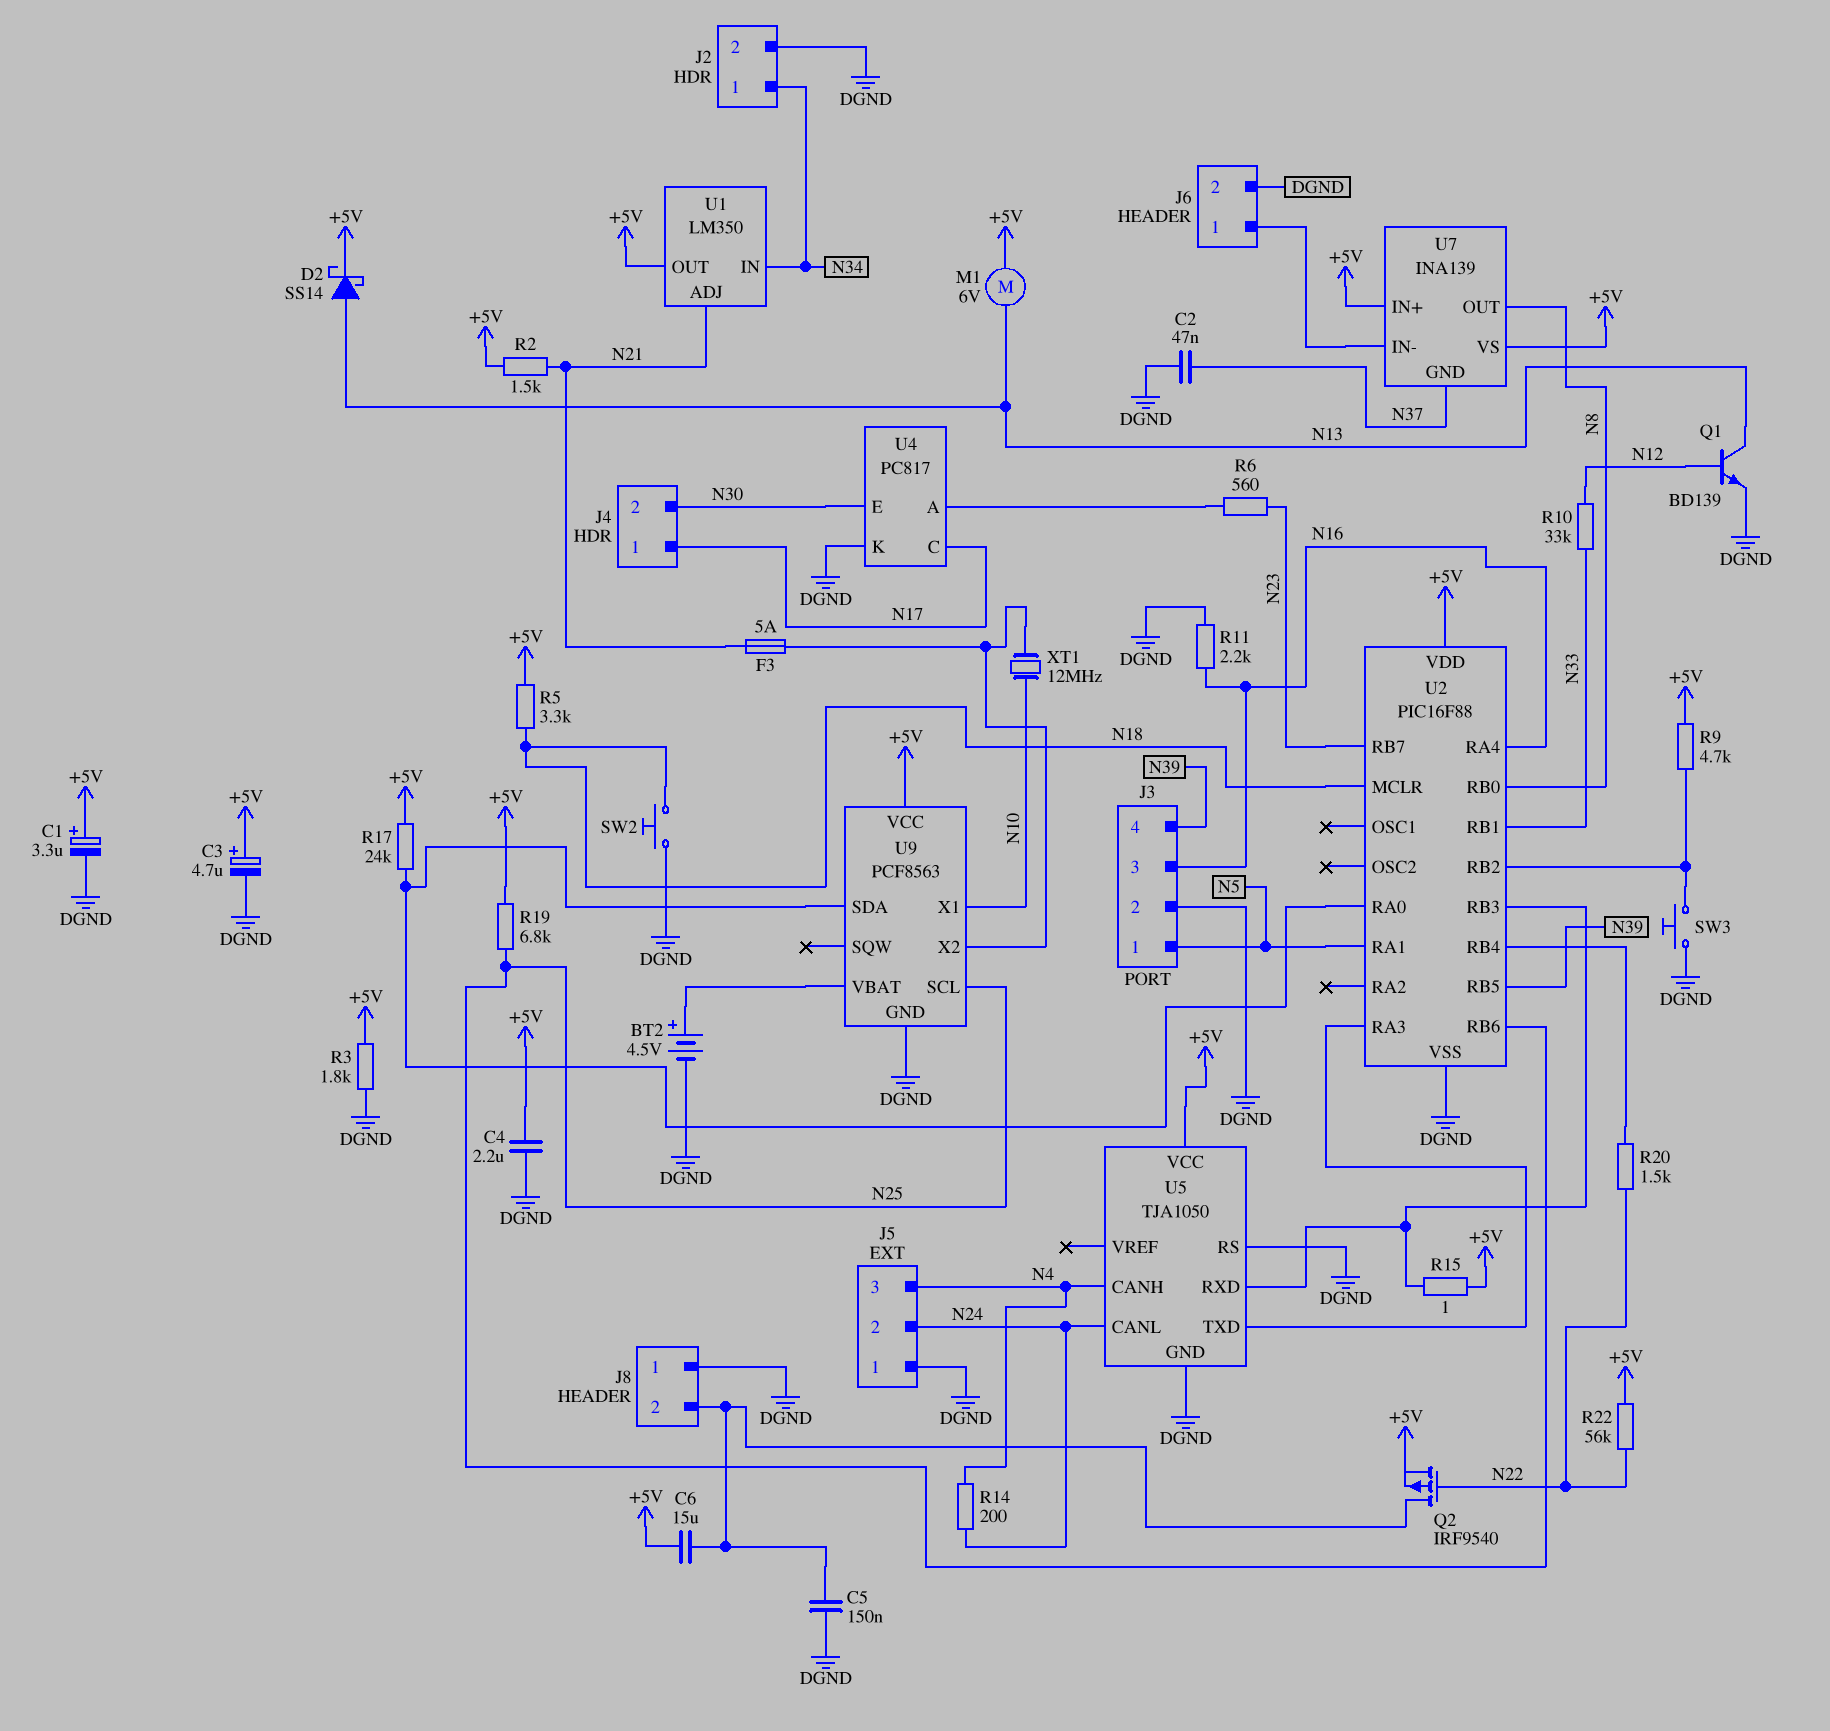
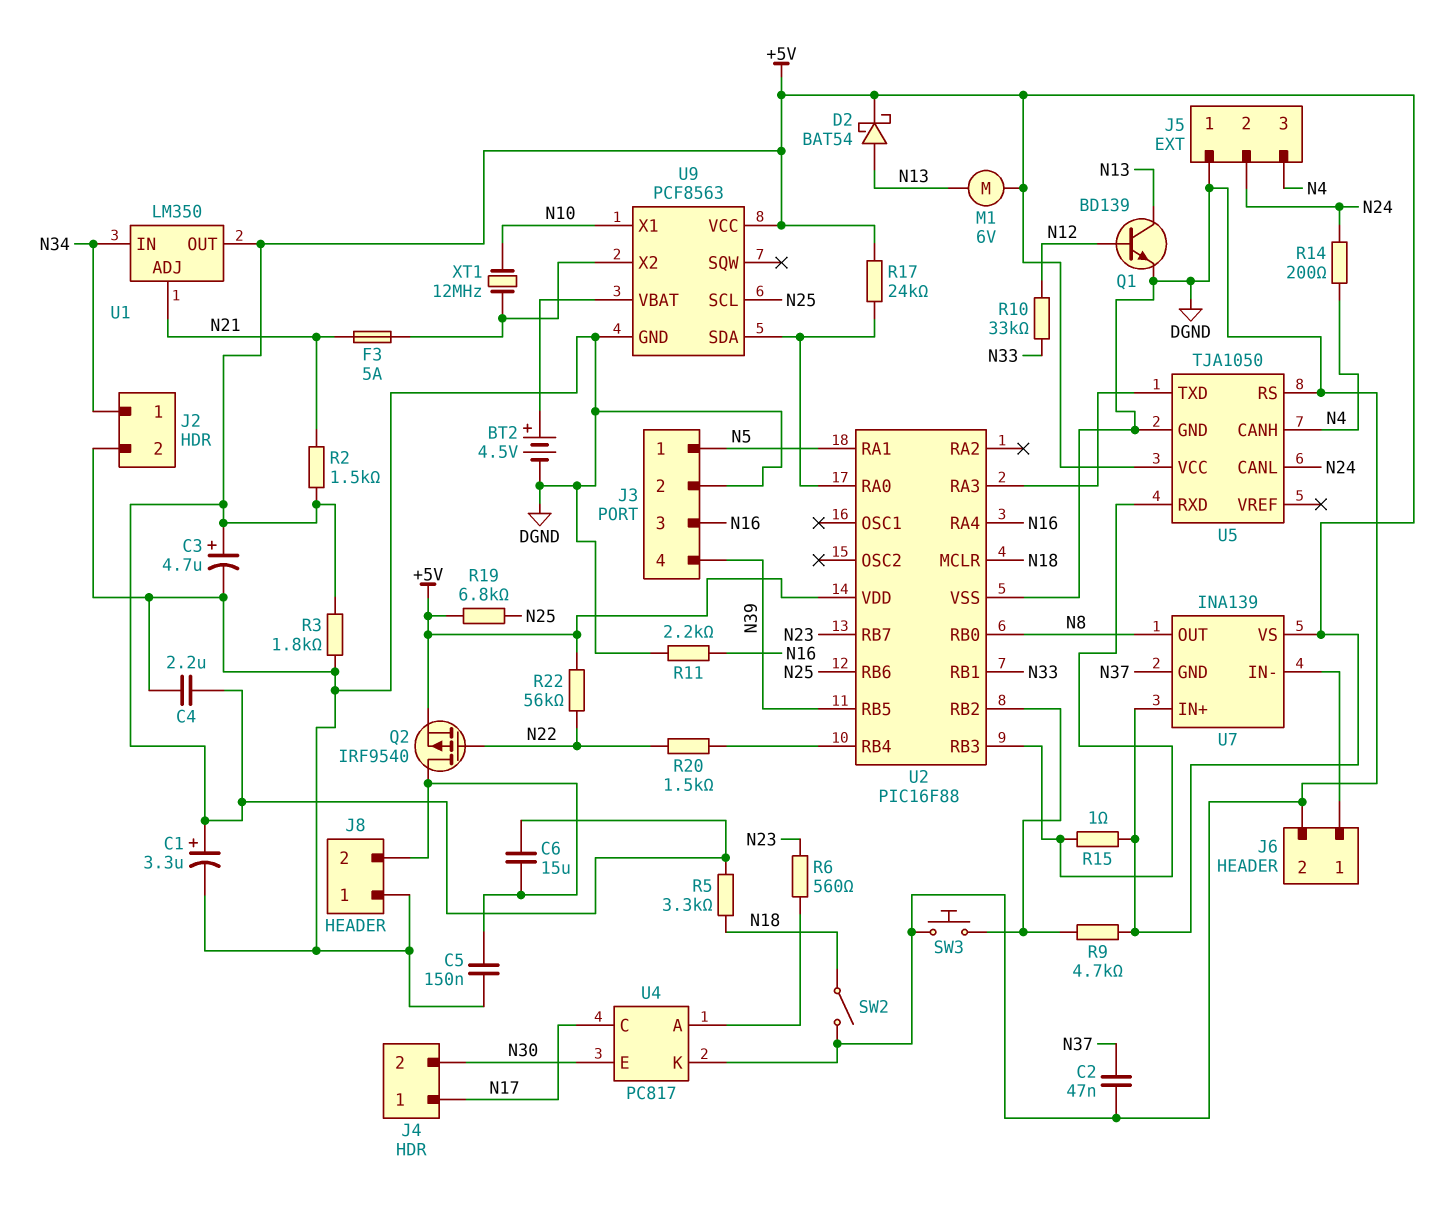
D2: schottky SS14 (A N13, K +5V) -> schottky BAT54 (A N13, K +5V)
SW2: button (DGND, N18) -> switch (DGND, N18)

